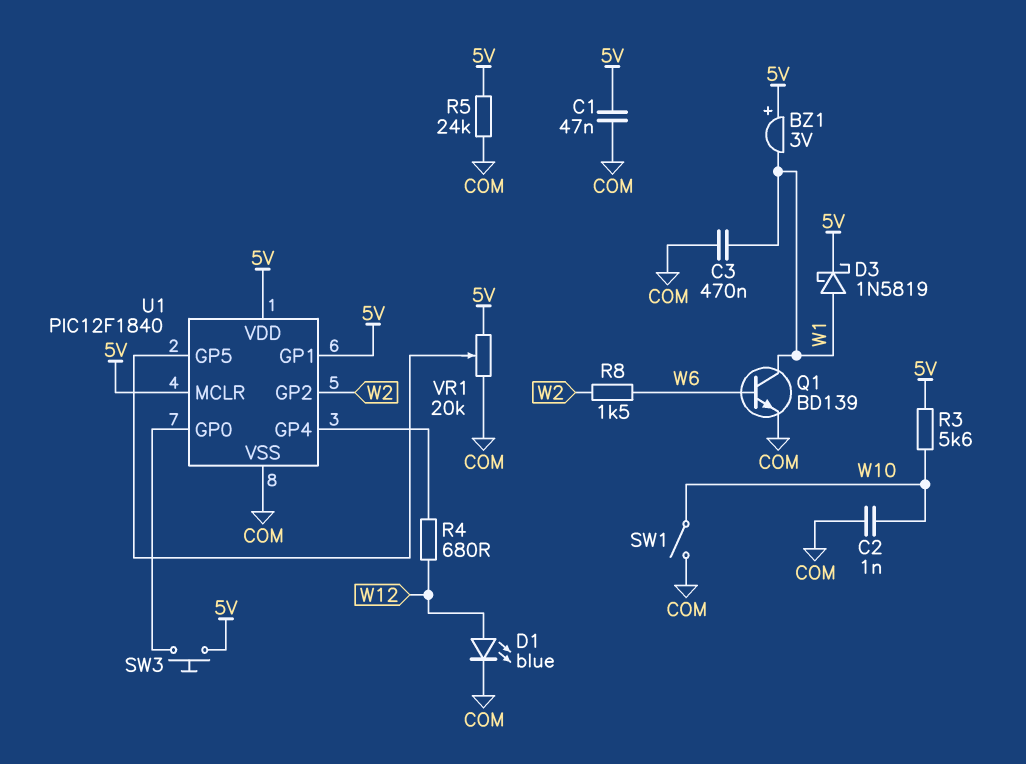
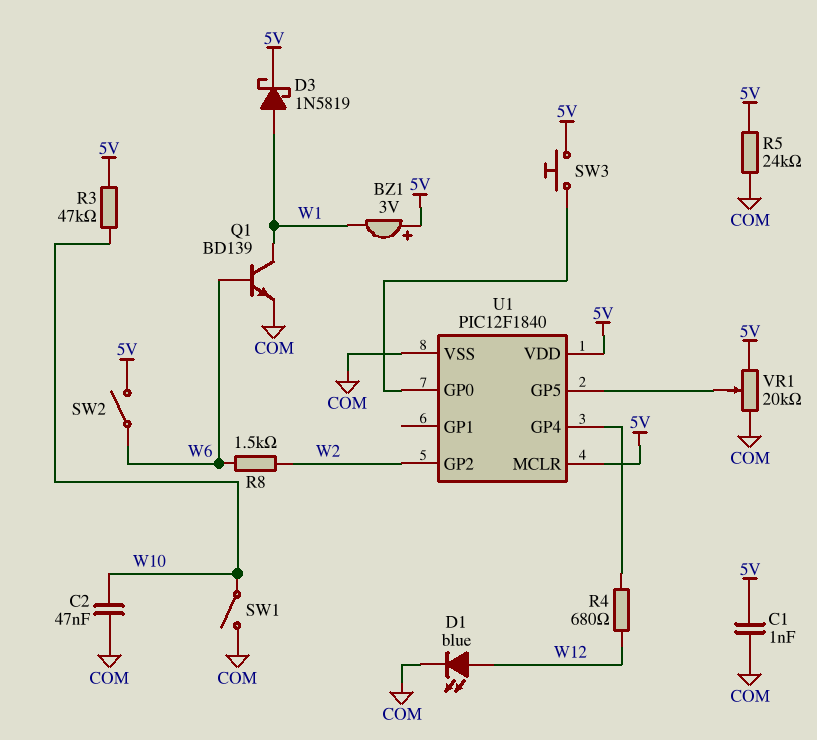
C1: 47nF (5V, COM) -> 1nF (5V, COM)
C2: 1nF (COM, W10) -> 47nF (COM, W10)
C3: 470nF (COM, W1) -> none
R3: 5.6k (5V, W10) -> 47k (5V, W10)
SW2: none -> switch (5V, W6)
U1 pin GP1: 5V -> none

